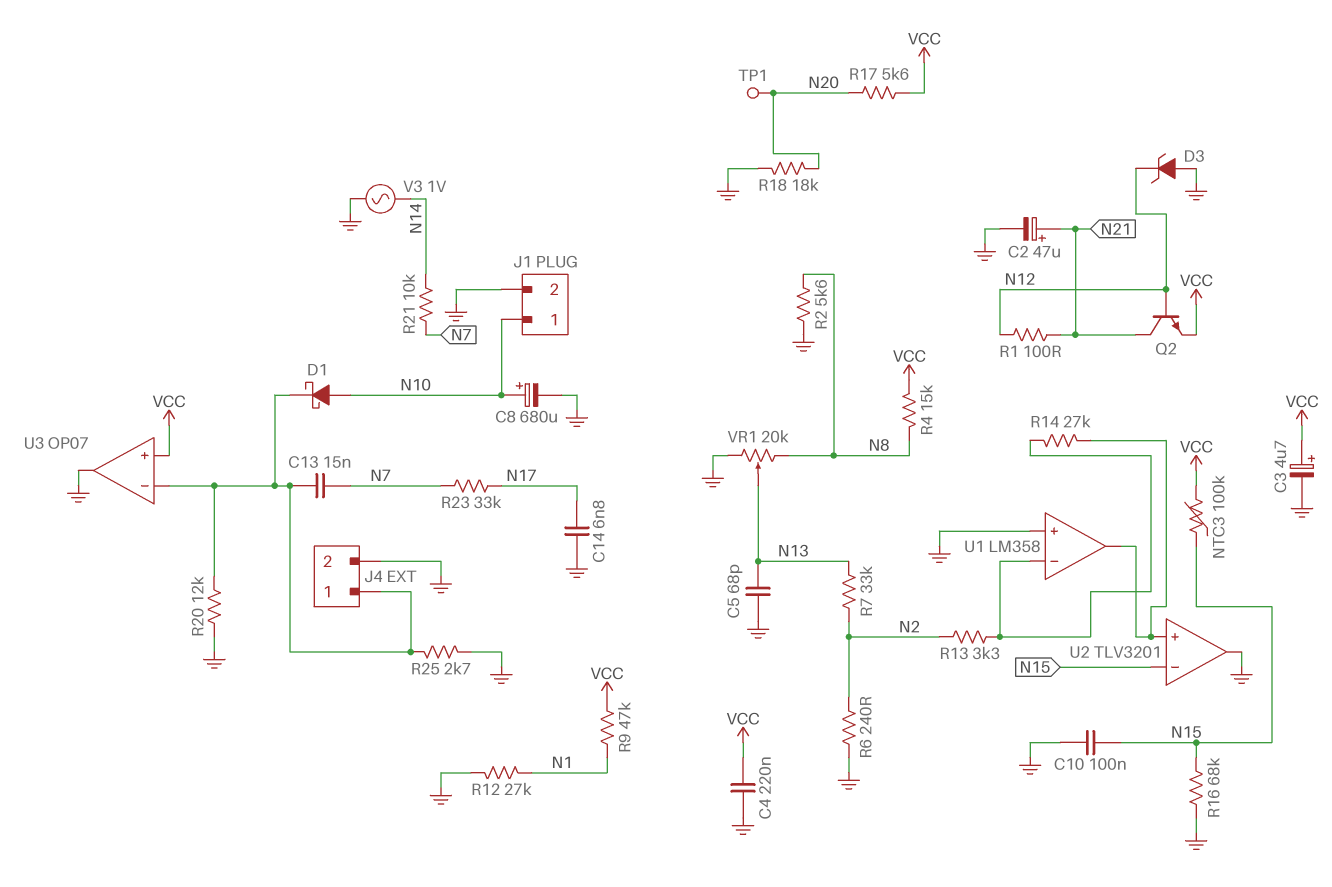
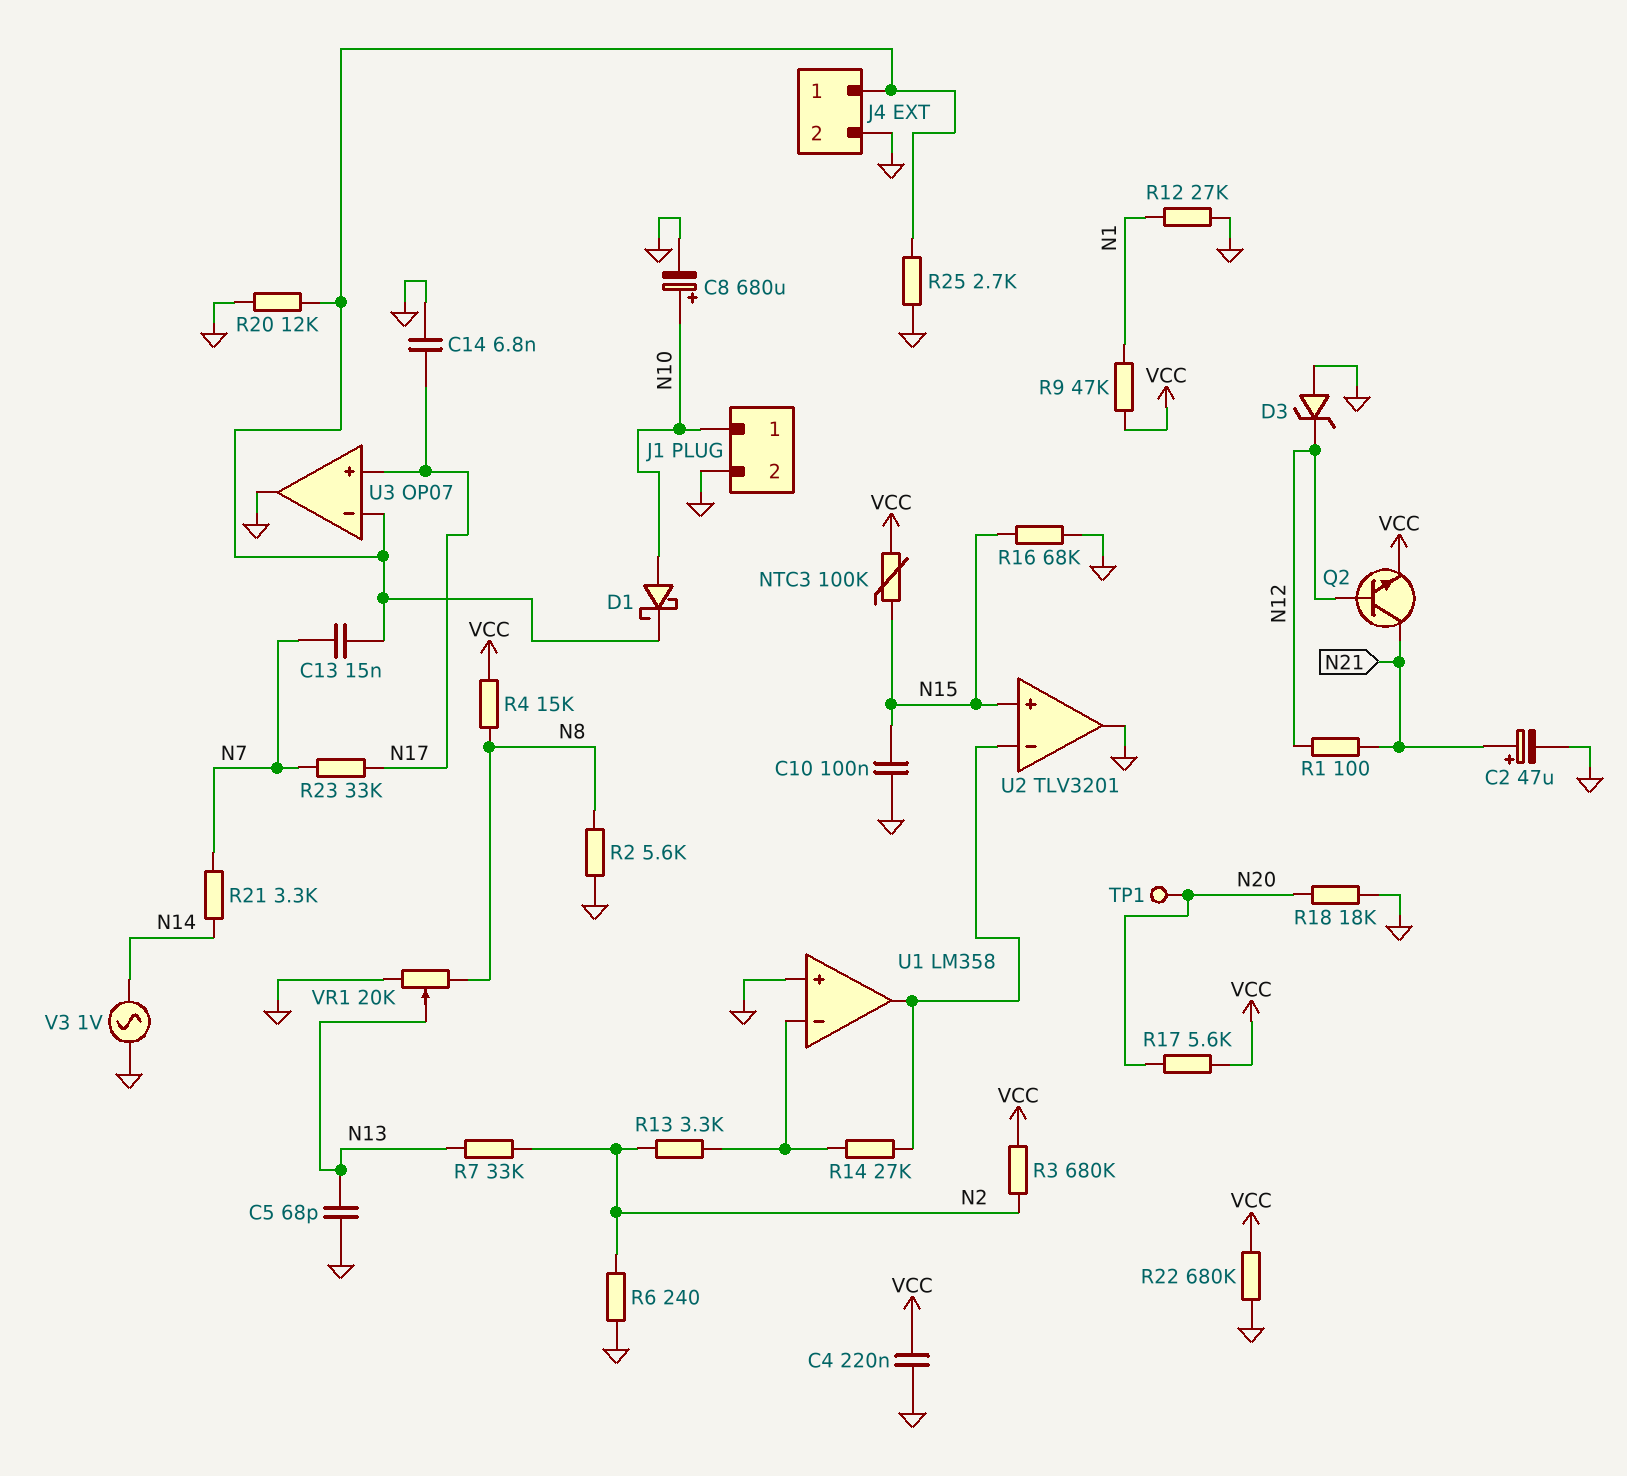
C3: 4.7uF (plus VCC, minus GND) -> none
R3: none -> 680k (N2, VCC)
R21: 10k (N7, N14) -> 3.3k (N7, N14)
R22: none -> 680k (GND, VCC)
U2 pin in+: U1/out -> N15
U2 pin in-: N15 -> U1/out
U3 pin in+: VCC -> N17

